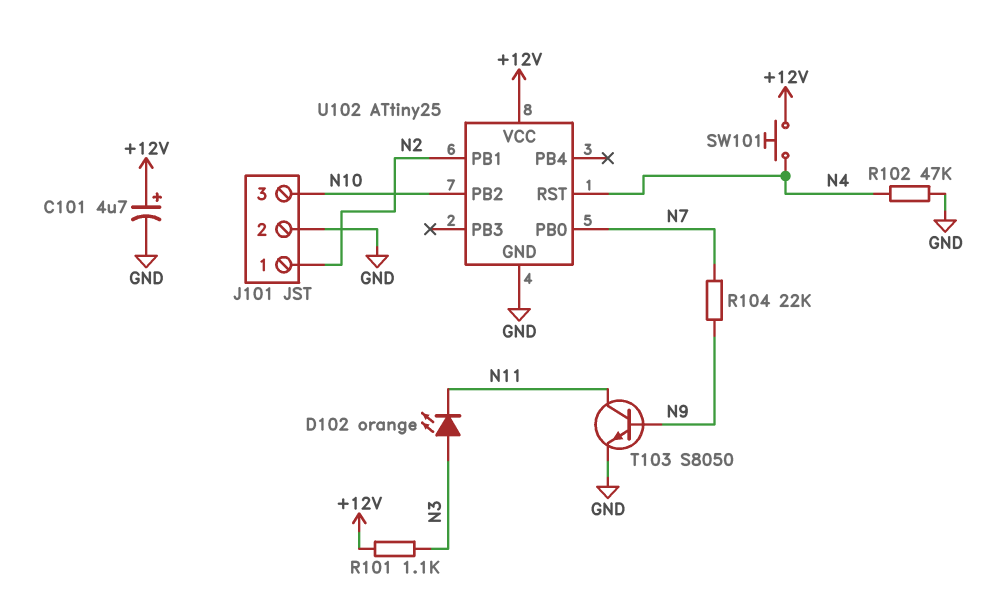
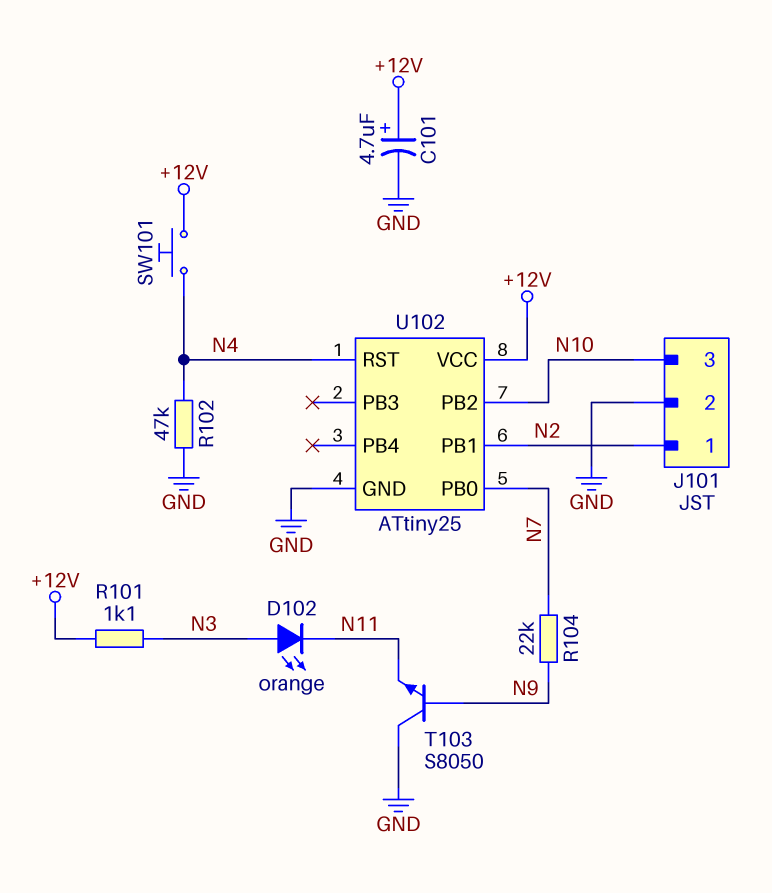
T103: NPN S8050 (B N9, C N11, E GND) -> NPN S8050 (B N9, C GND, E N11)

